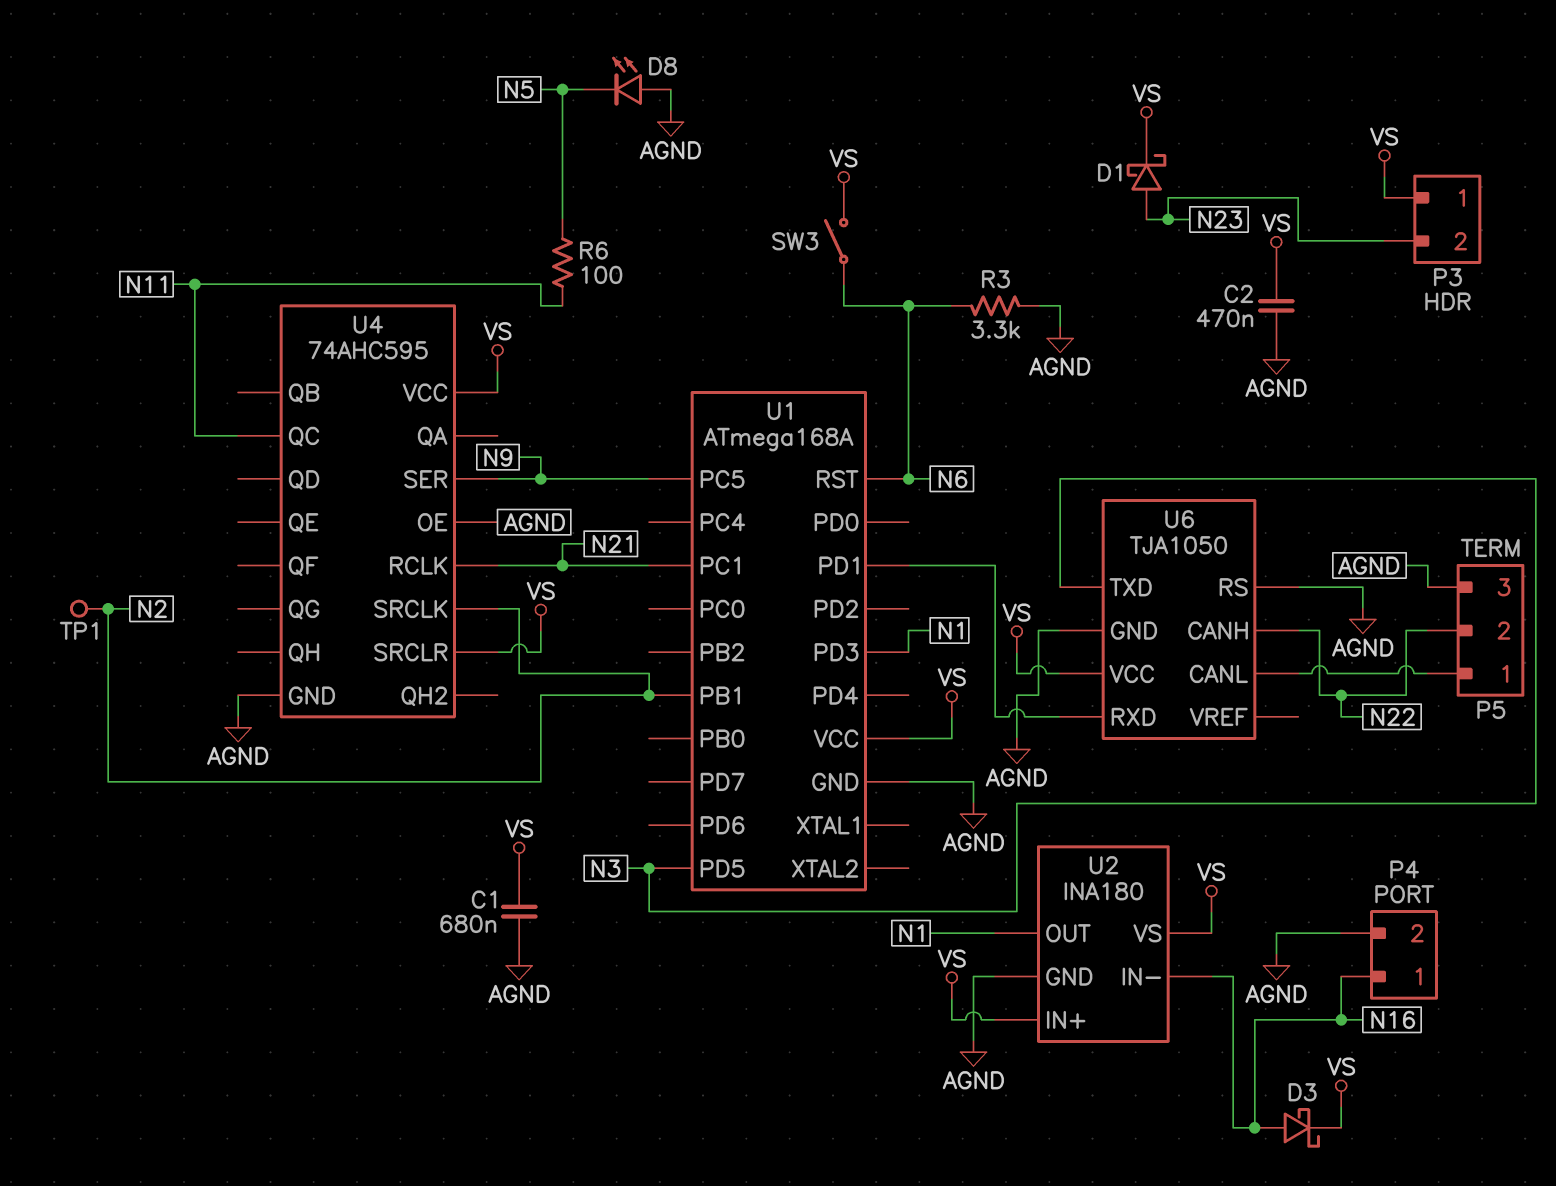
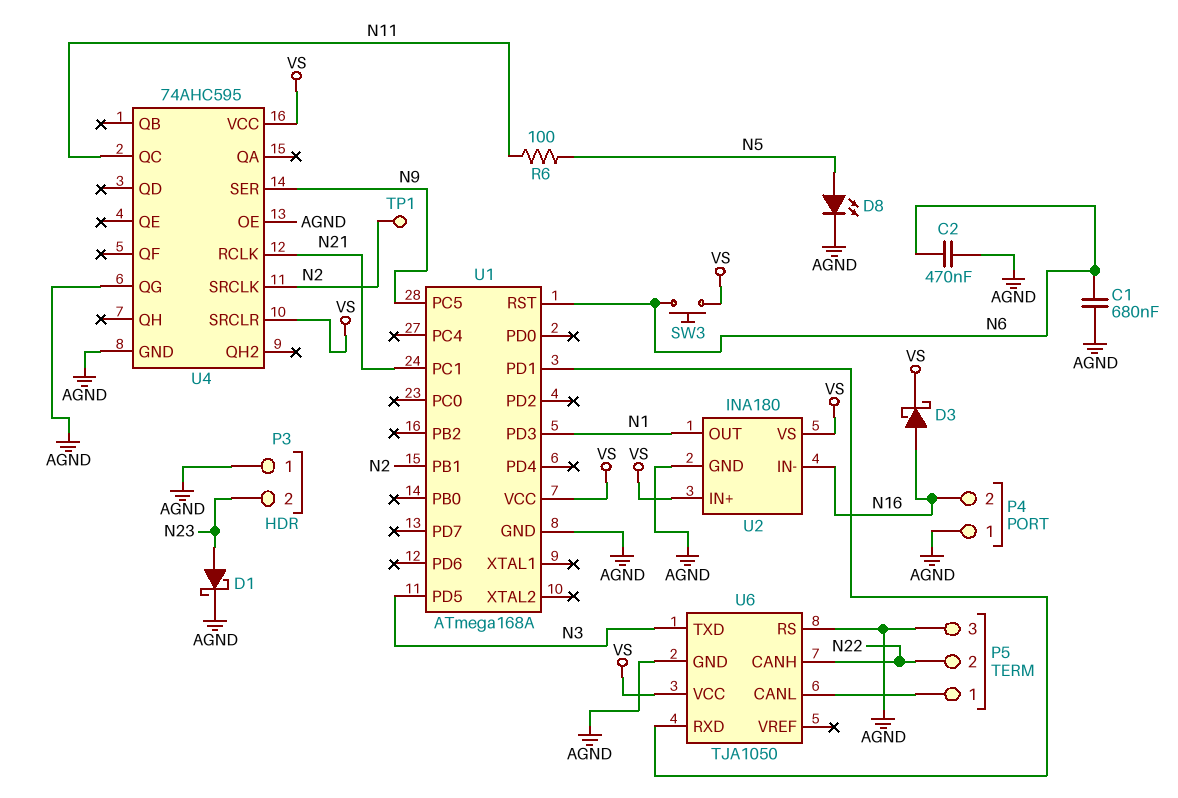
C1: 680nF (AGND, VS) -> 680nF (AGND, N6)
C2: 470nF (AGND, VS) -> 470nF (AGND, N6)
D1: schottky (A N23, K VS) -> schottky (A N23, K AGND)
D8: LED (A AGND, K N5) -> LED (A N5, K AGND)
P3 pin 1: VS -> AGND
P4 pin 1: N16 -> AGND
P4 pin 2: AGND -> N16
R3: 3.3k (AGND, N6) -> none
SW3: switch (N6, VS) -> button (N6, VS)
U4 pin QG: none -> AGND

